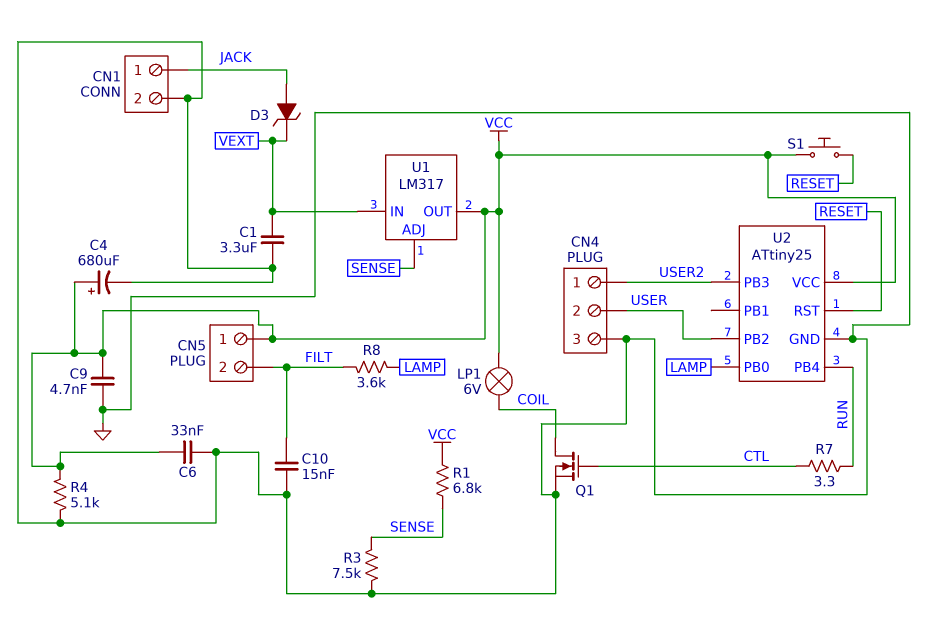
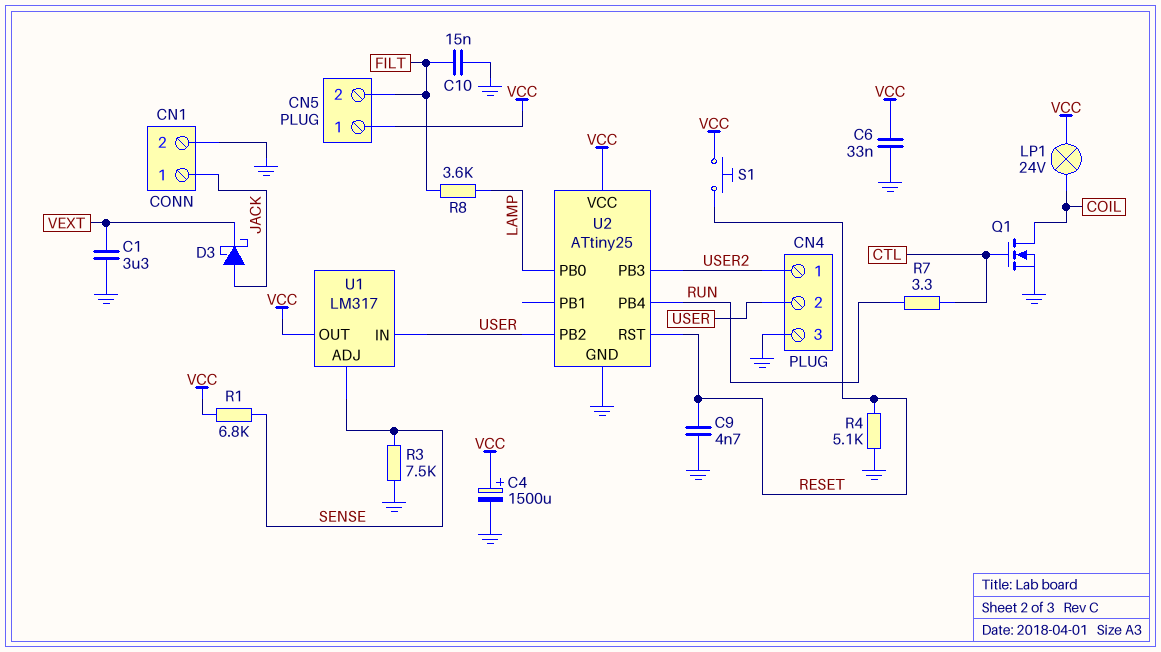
C4: 680uF (plus VCC, minus GND) -> 1500uF (plus VCC, minus GND)
C9: 4.7nF (GND, VCC) -> 4.7nF (GND, RESET)
D3: zener (A JACK, K VEXT) -> schottky (A JACK, K VEXT)
LP1: lamp 6V (COIL, VCC) -> lamp 24V (COIL, VCC)
R4: 5.1k (GND, VCC) -> 5.1k (GND, RESET)
U1 pin IN: VEXT -> USER

